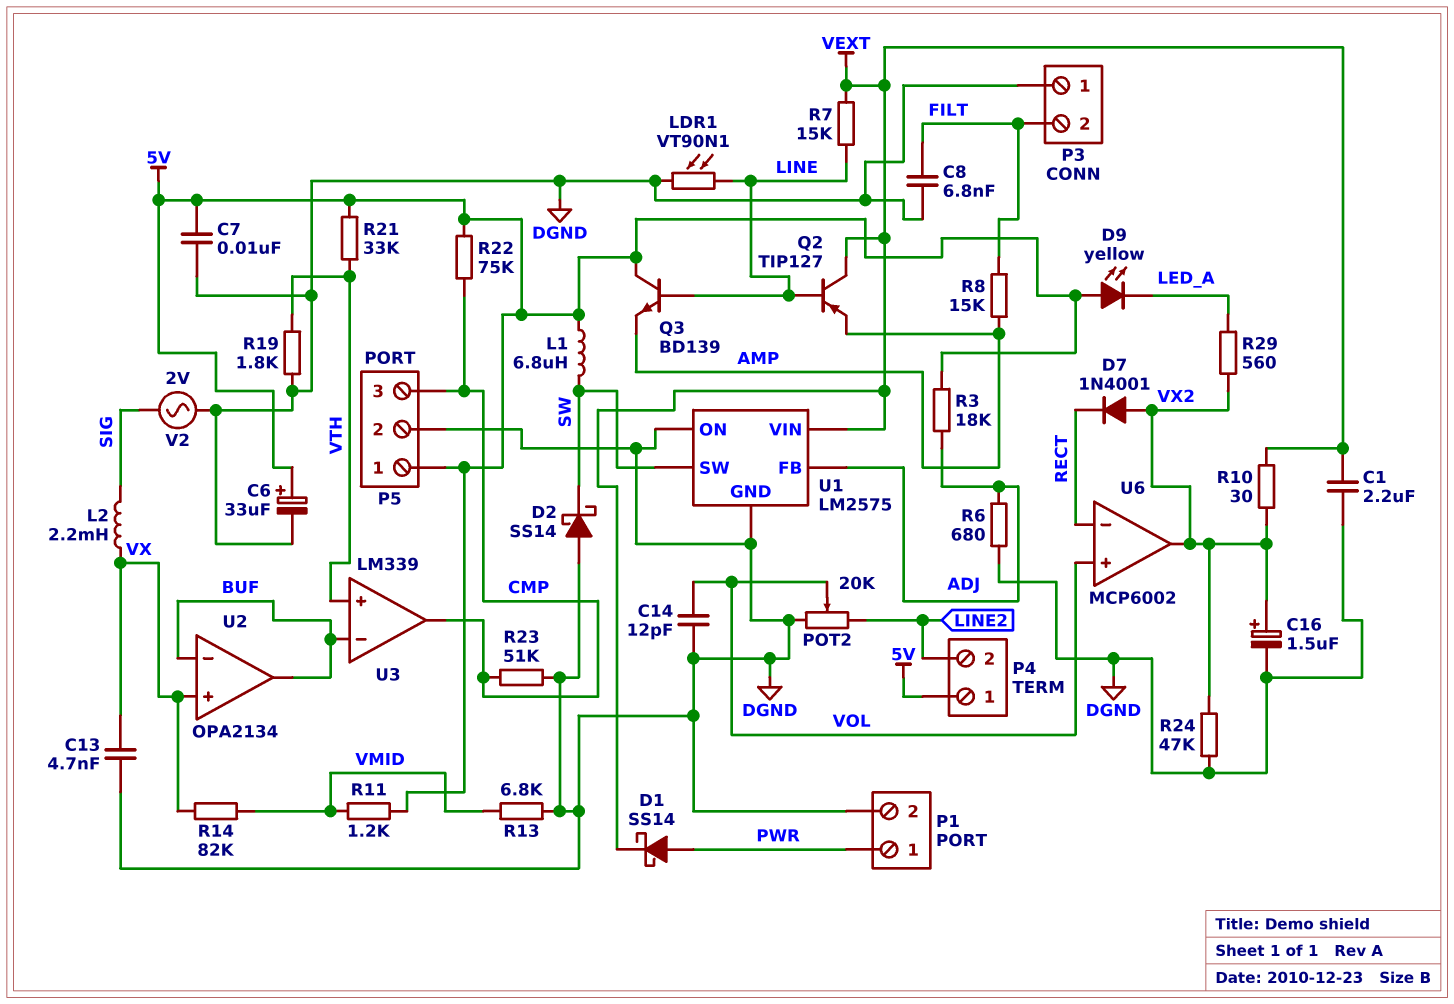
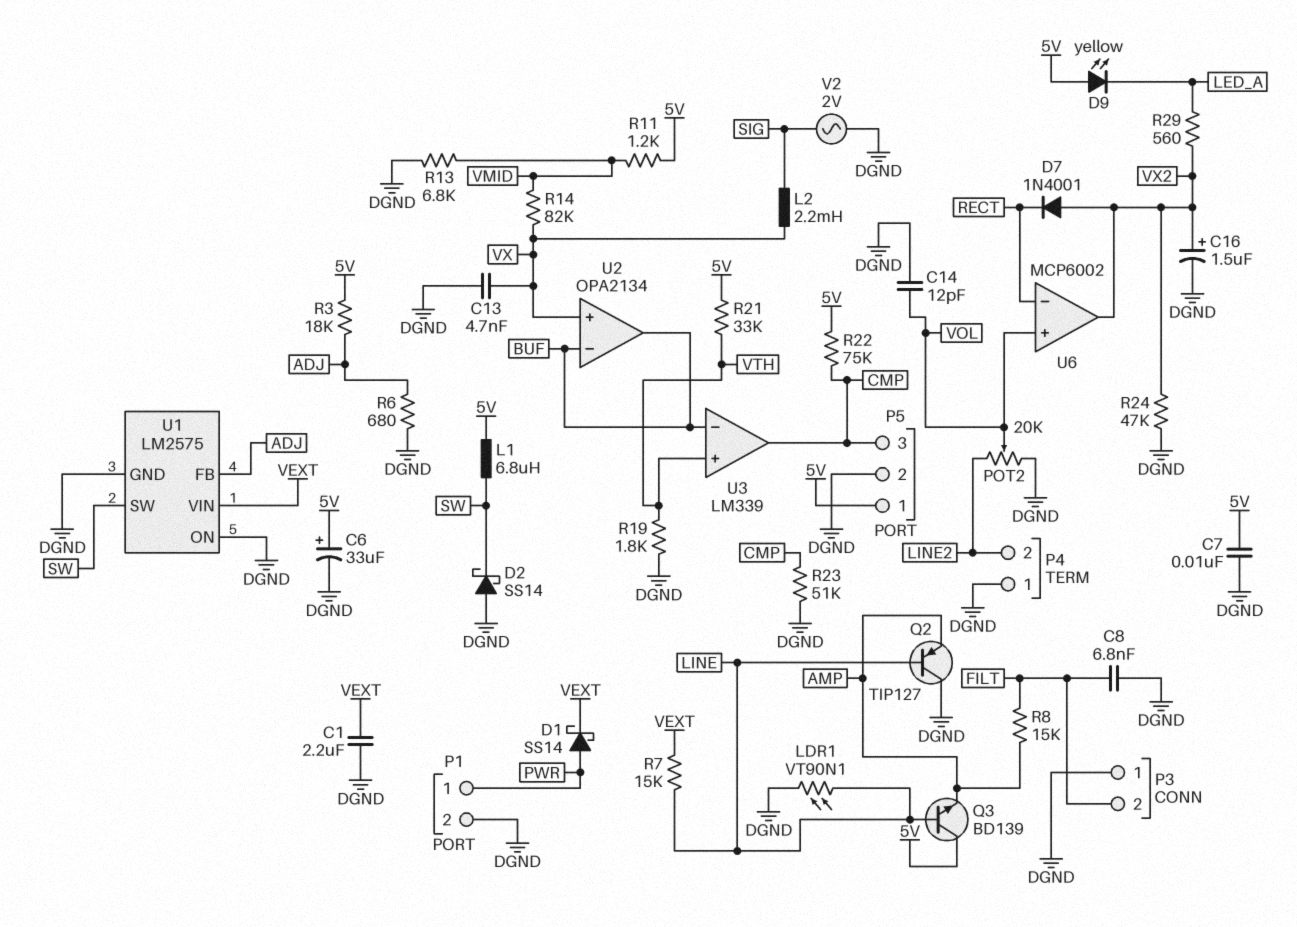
P4 pin 1: 5V -> DGND
Q2: PNP TIP127 (B LINE, C VEXT, E AMP) -> PNP TIP127 (B LINE, C DGND, E AMP)
R10: 30 (VEXT, VX2) -> none

